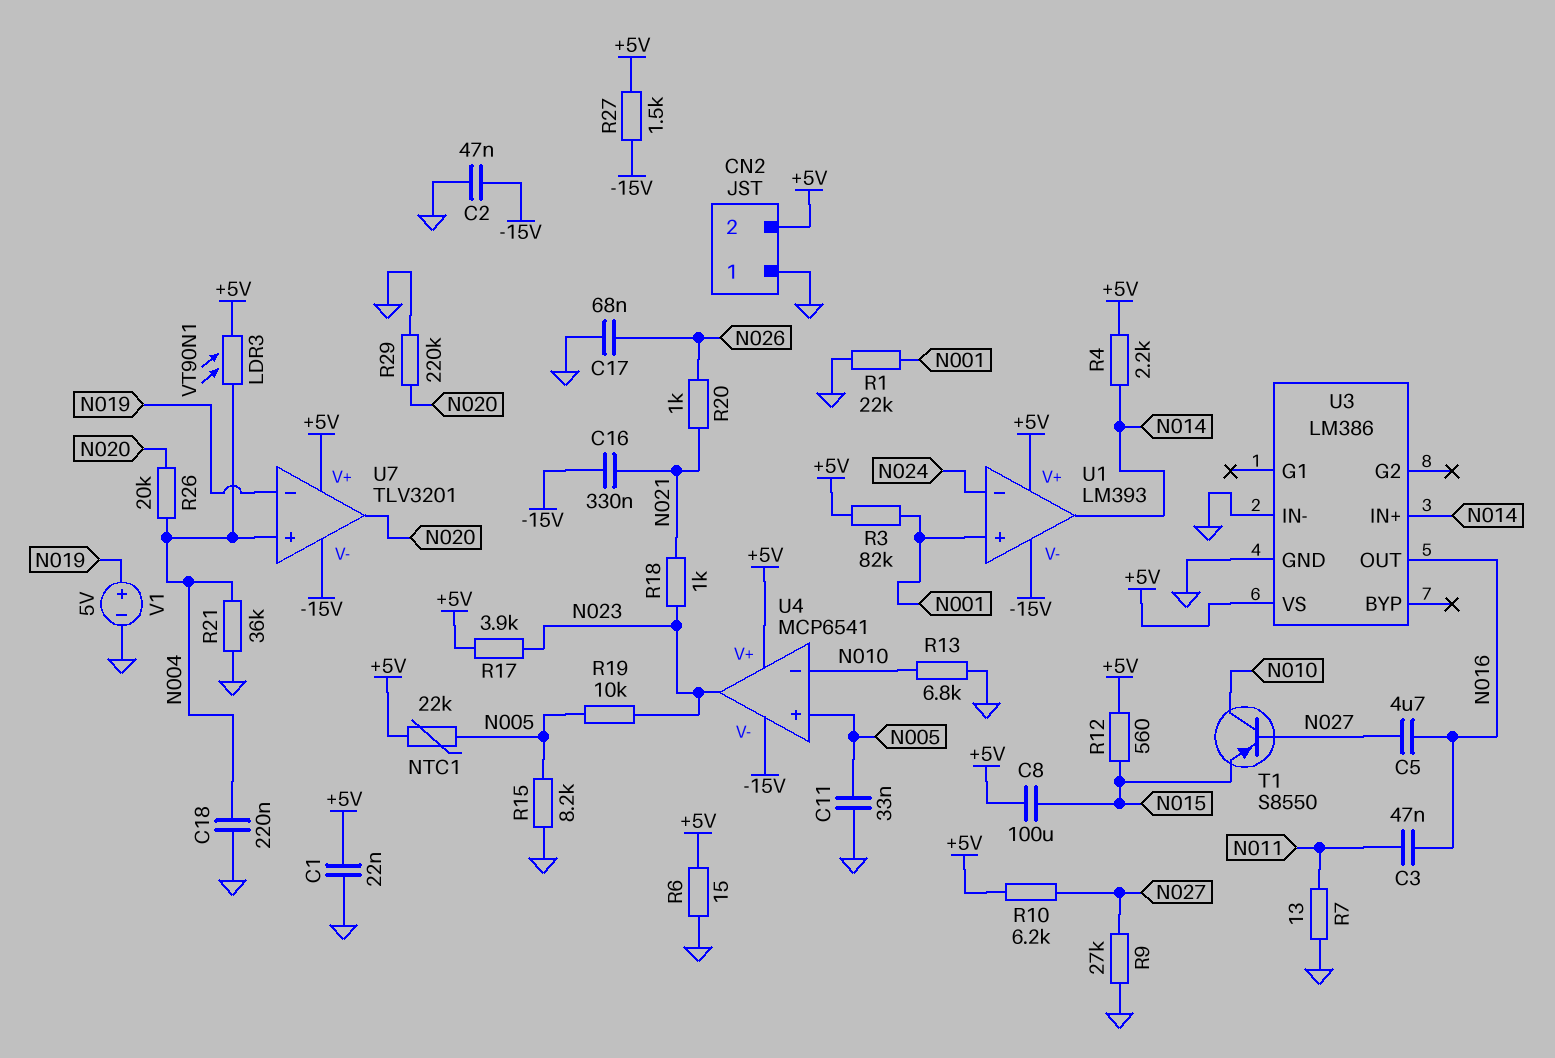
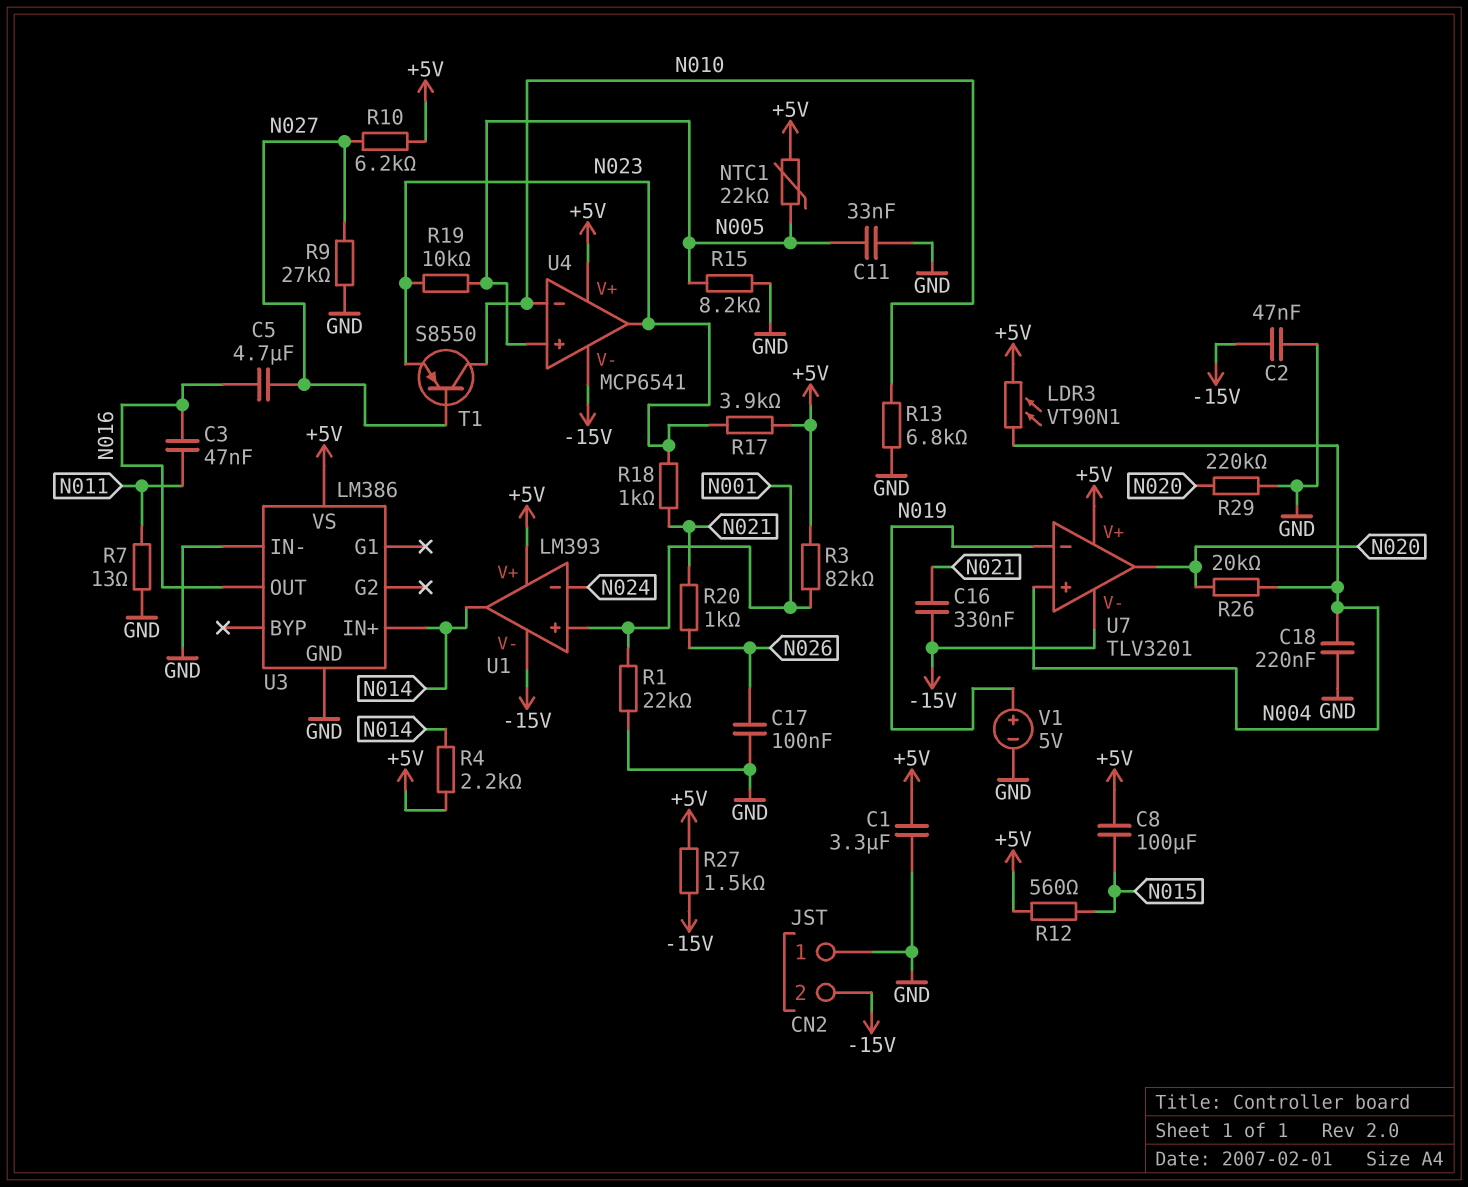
C1: 22nF (+5V, GND) -> 3.3uF (+5V, GND)
C17: 68nF (GND, N026) -> 100nF (GND, N026)
CN2 pin 2: +5V -> -15V
R6: 15 (+5V, GND) -> none
R21: 36k (GND, N004) -> none
T1: PNP S8550 (B N027, C N010, E N015) -> PNP S8550 (B N027, C N010, E N023)

